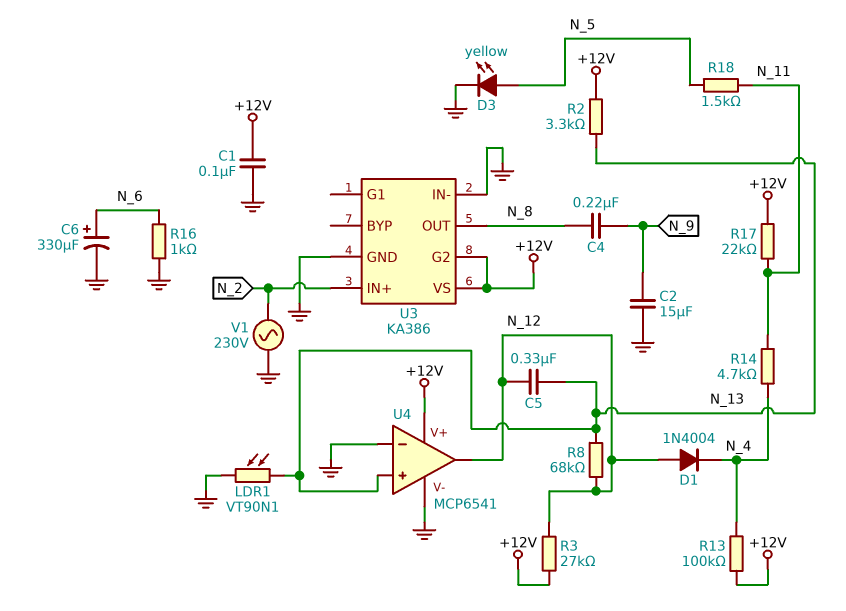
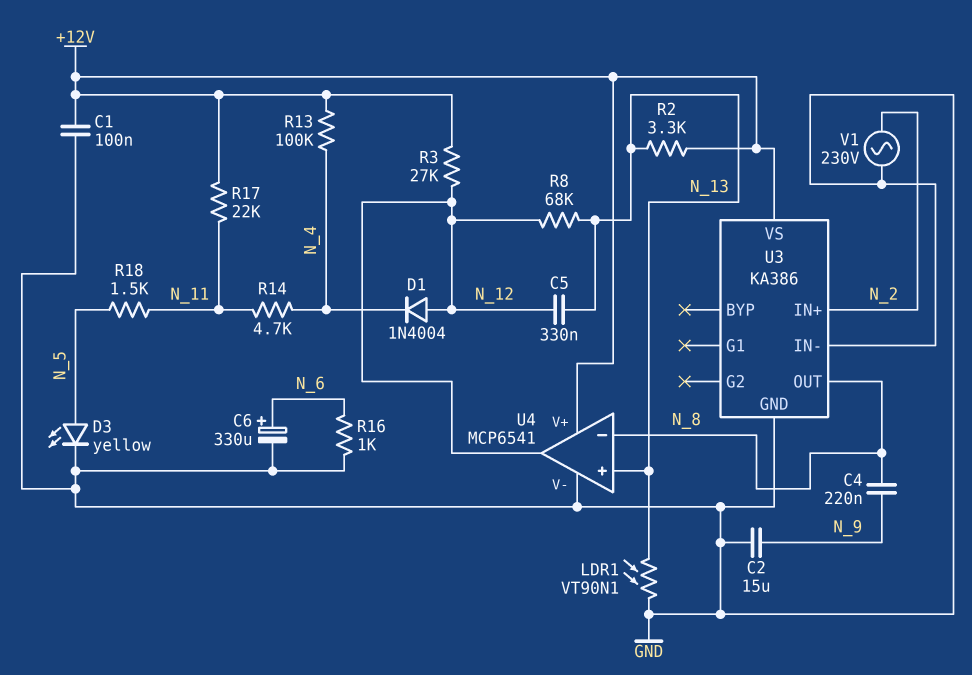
U3 pin G2: +12V -> none
U4 pin in-: GND -> N_8

